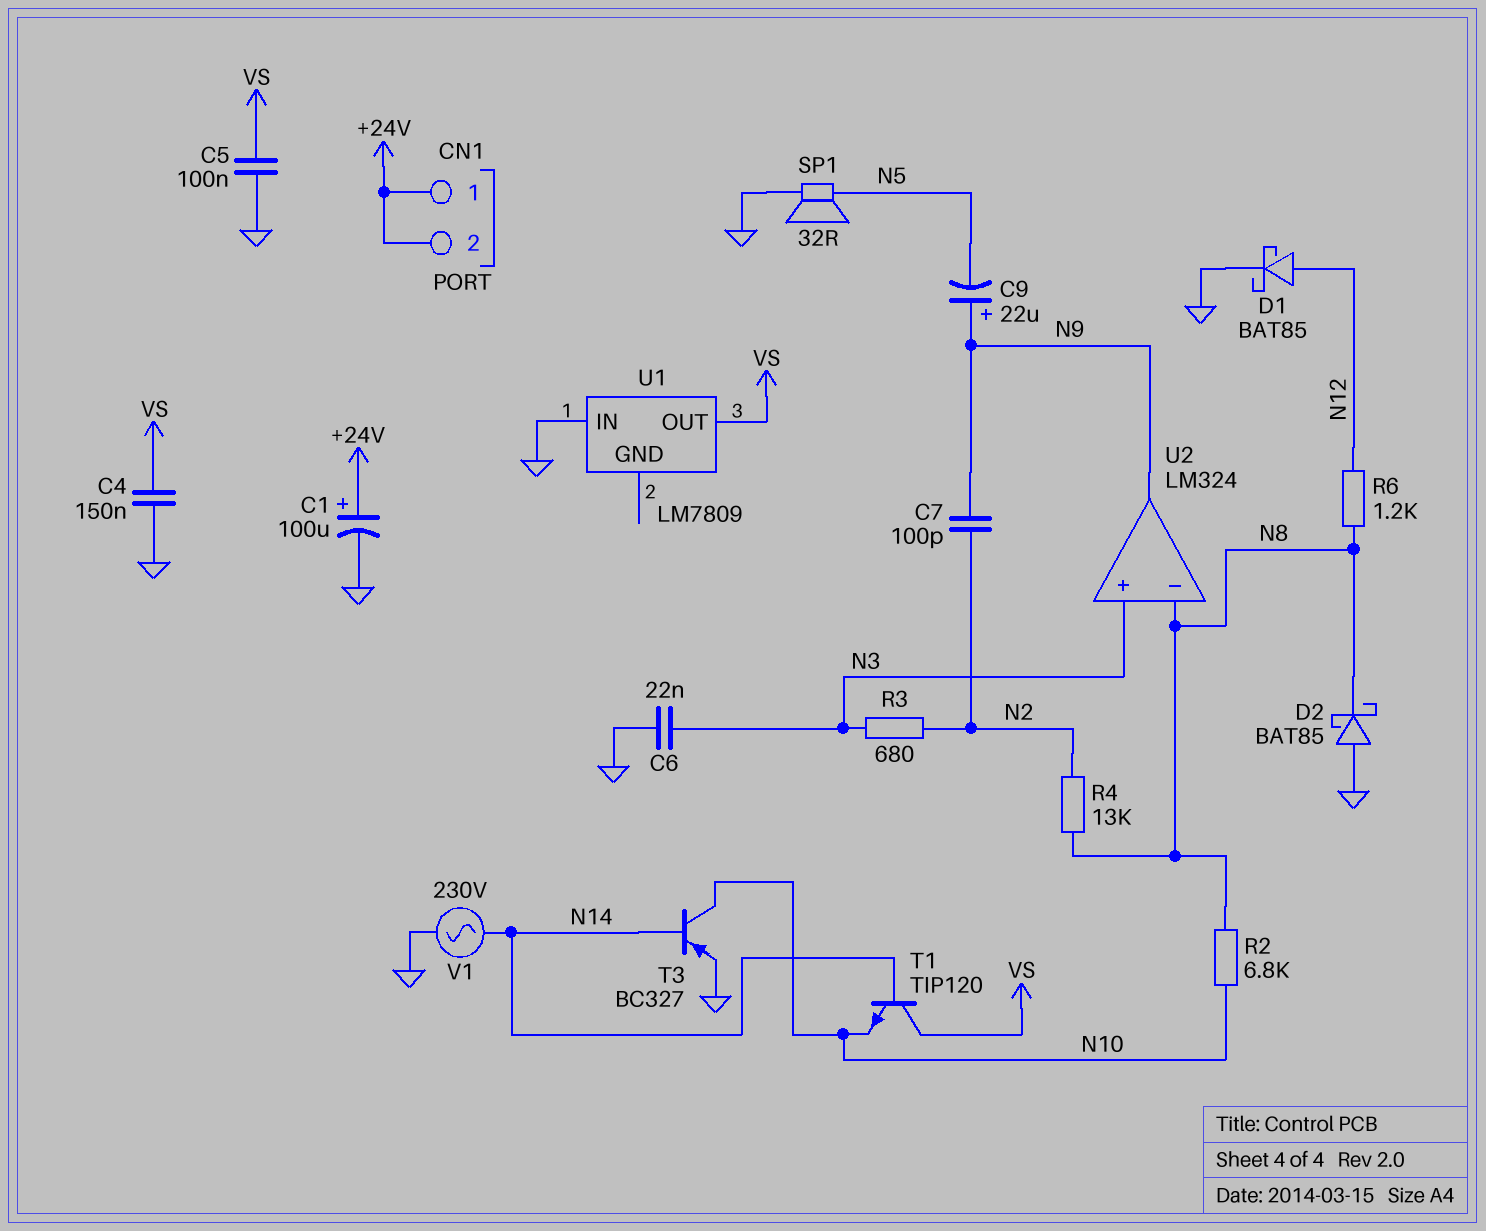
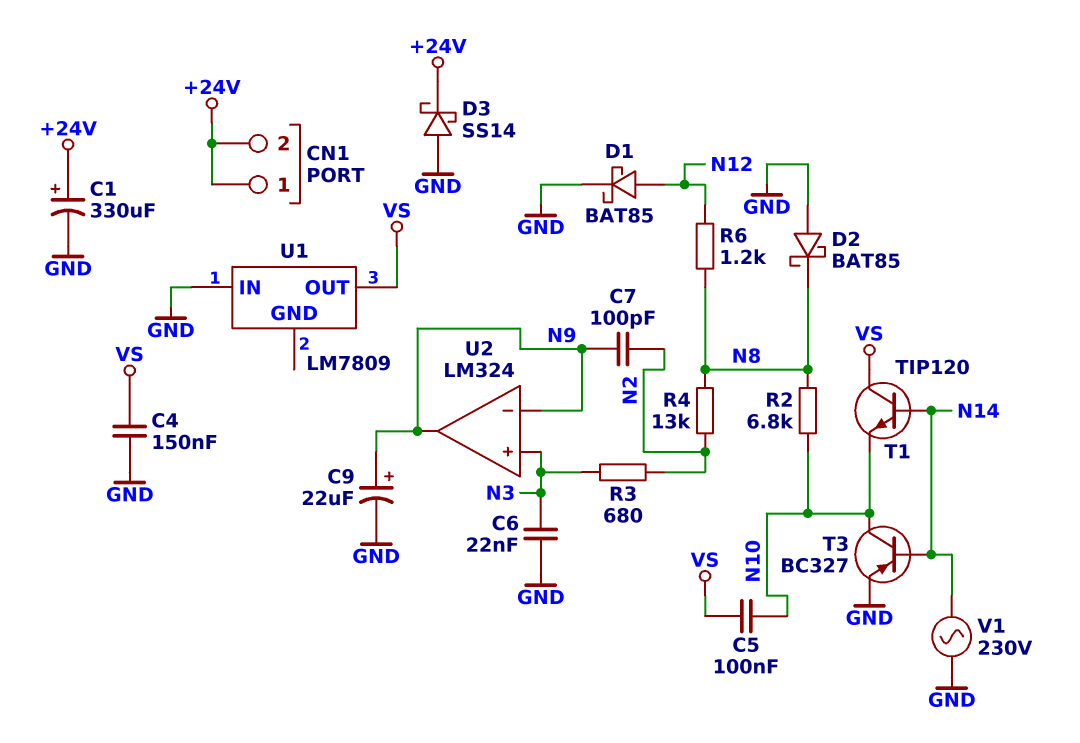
C1: 100uF (plus +24V, minus GND) -> 330uF (plus +24V, minus GND)
C5: 100nF (GND, VS) -> 100nF (N10, VS)
C9: 22uF (plus N9, minus N5) -> 22uF (plus N9, minus GND)
D3: none -> schottky SS14 (A GND, K +24V)
SP1: speaker 32R (GND, N5) -> none
U2 pin in-: N8 -> N9

